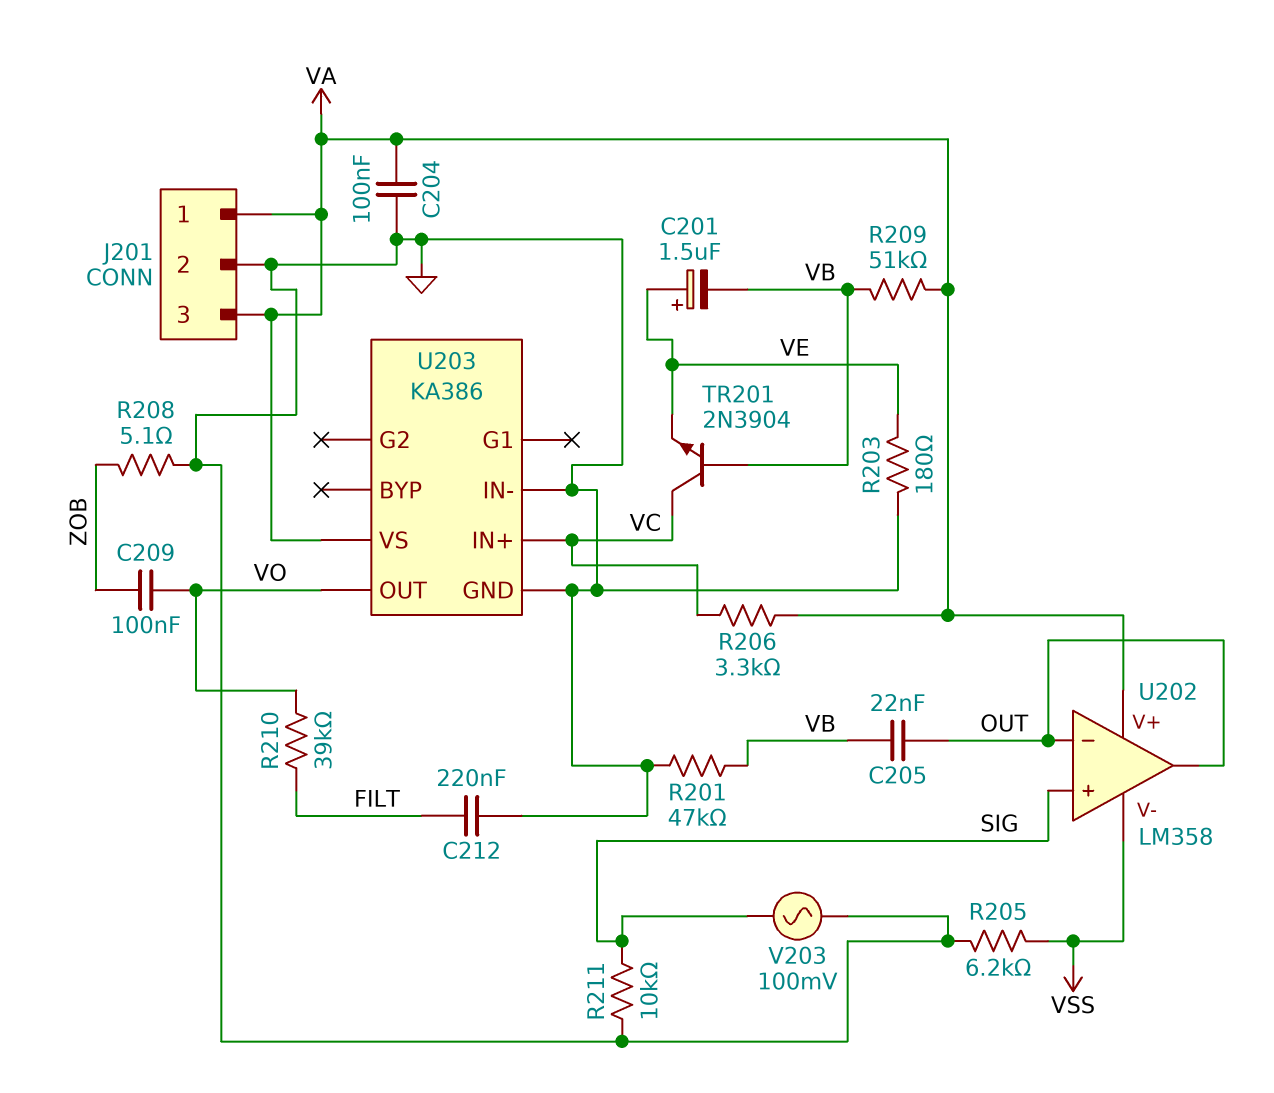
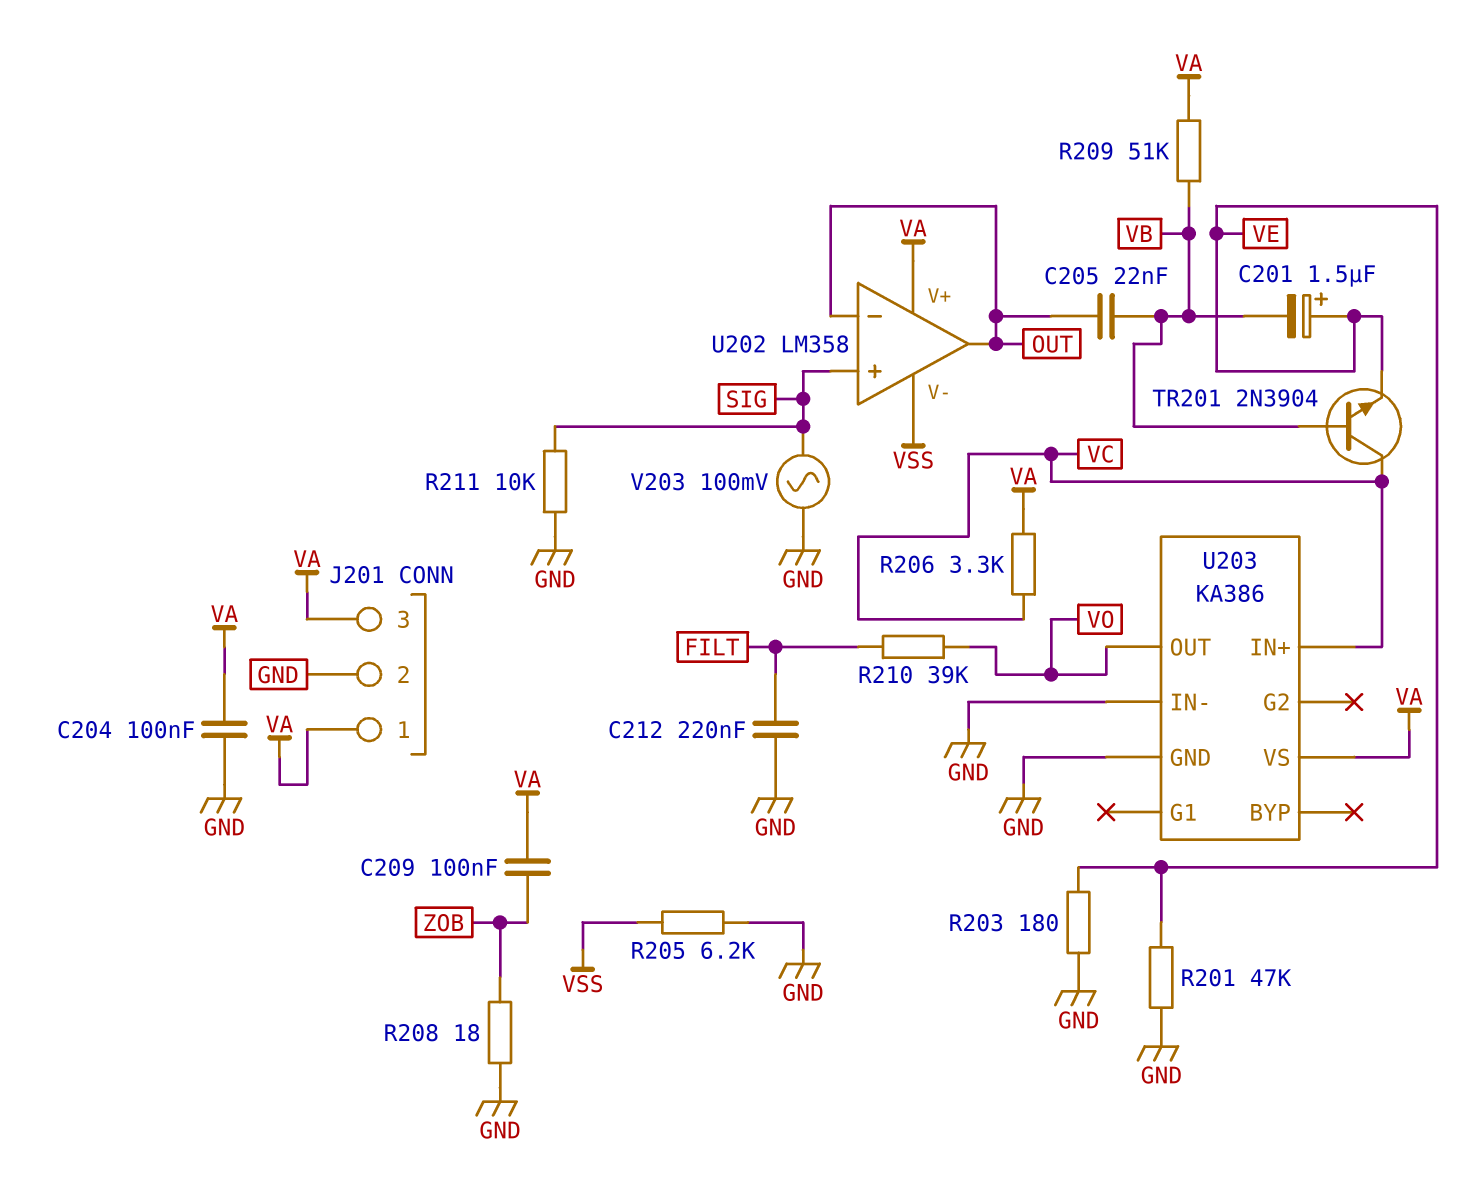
C209: 100nF (VO, ZOB) -> 100nF (VA, ZOB)
R201: 47k (GND, VB) -> 47k (GND, VE)
R208: 5.1 (GND, ZOB) -> 18 (GND, ZOB)

